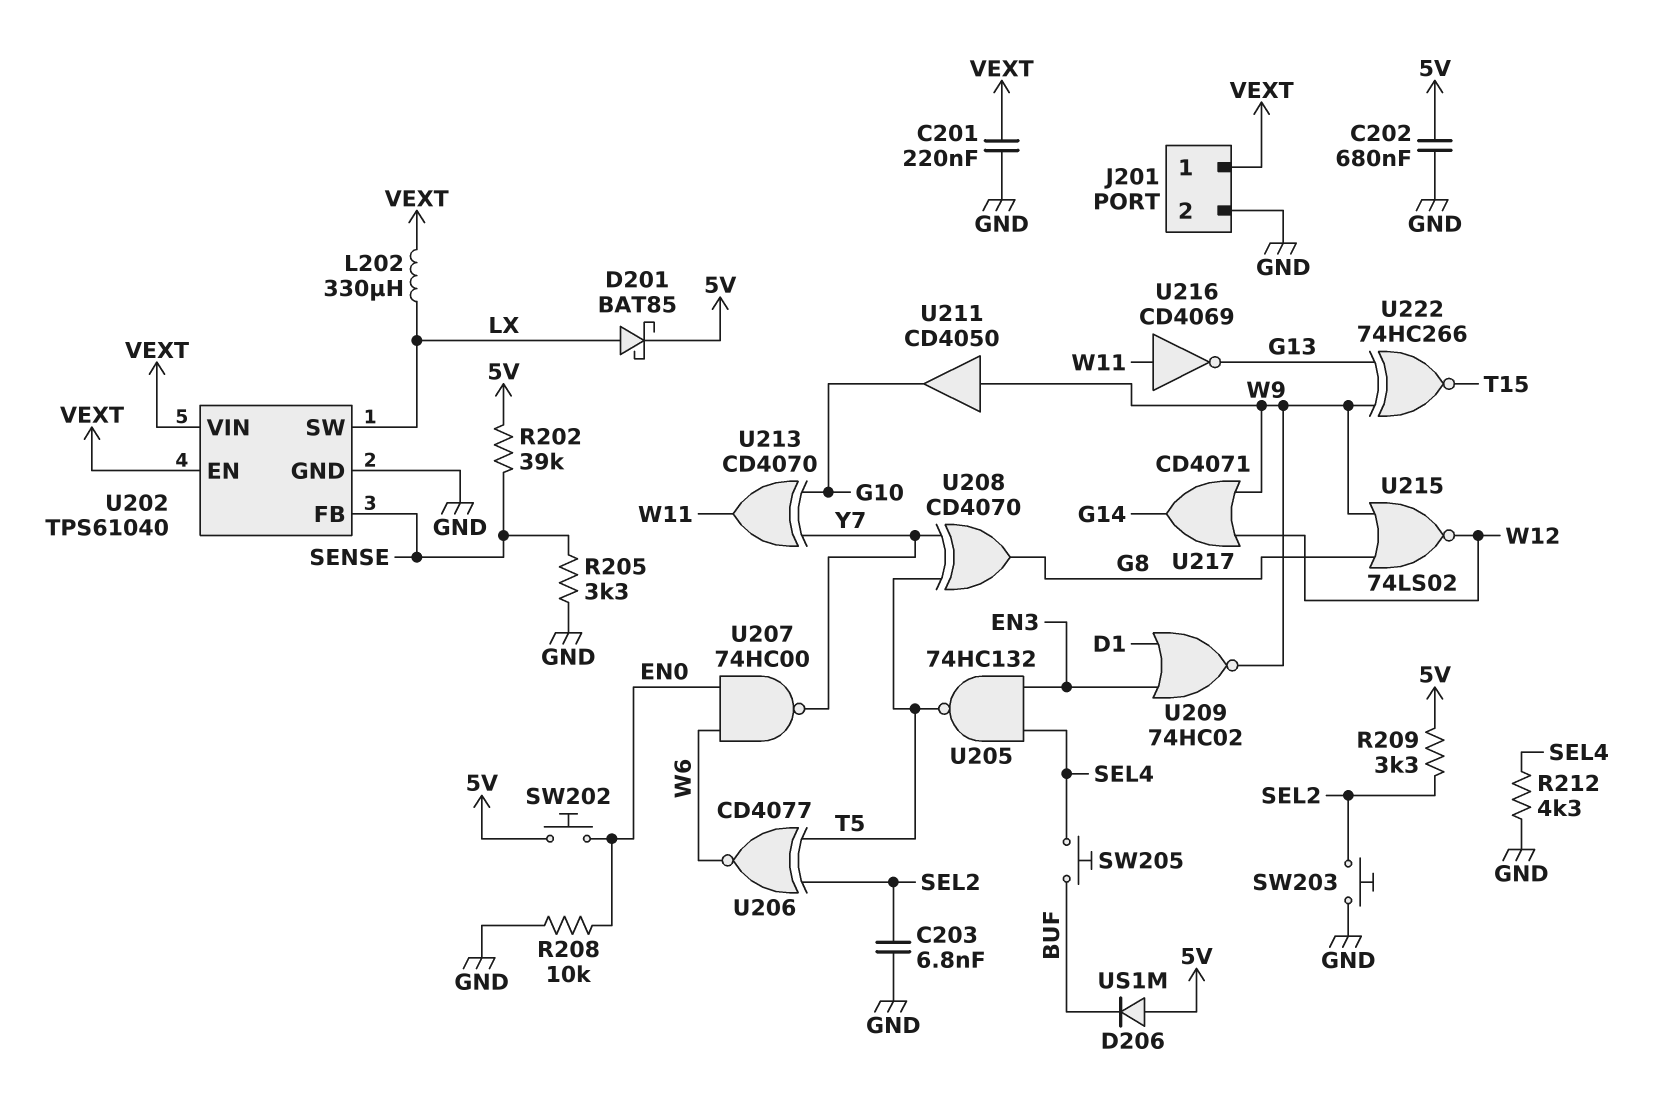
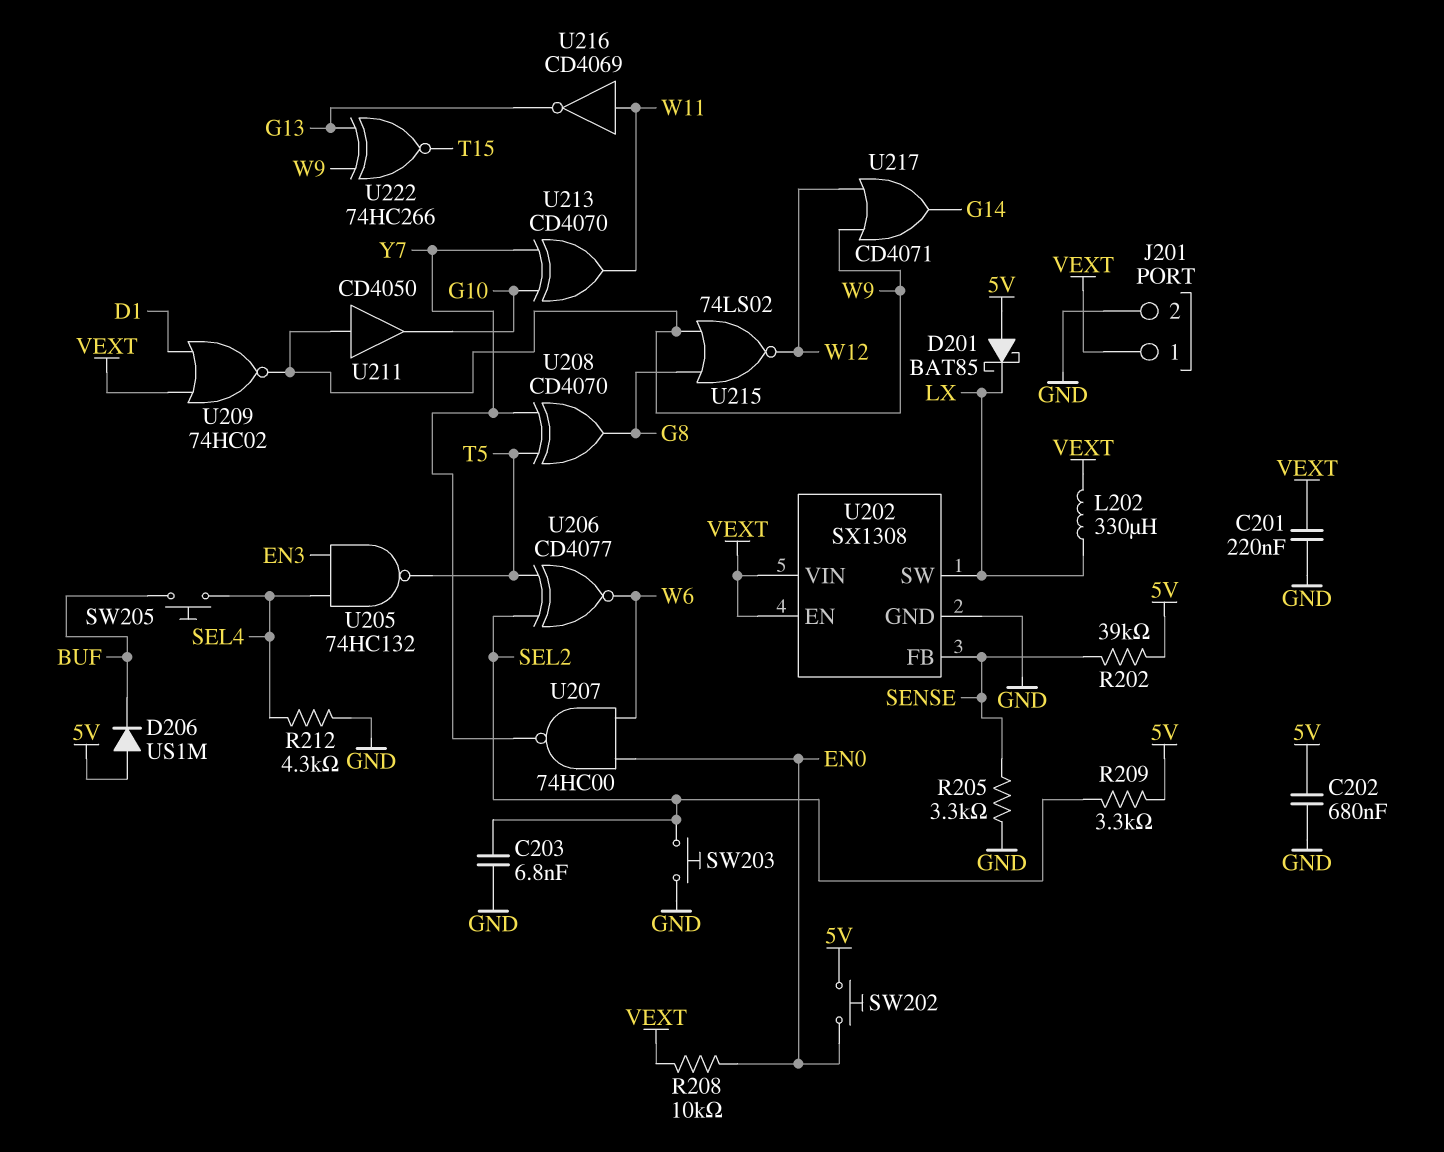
D201: schottky BAT85 (A LX, K 5V) -> schottky BAT85 (A 5V, K LX)
R208: 10k (EN0, GND) -> 10k (EN0, VEXT)
U202: TPS61040 -> SX1308
U209: NOR 74HC02 (in D1, in EN3, out W9) -> NOR 74HC02 (in D1, in VEXT, out W9)

